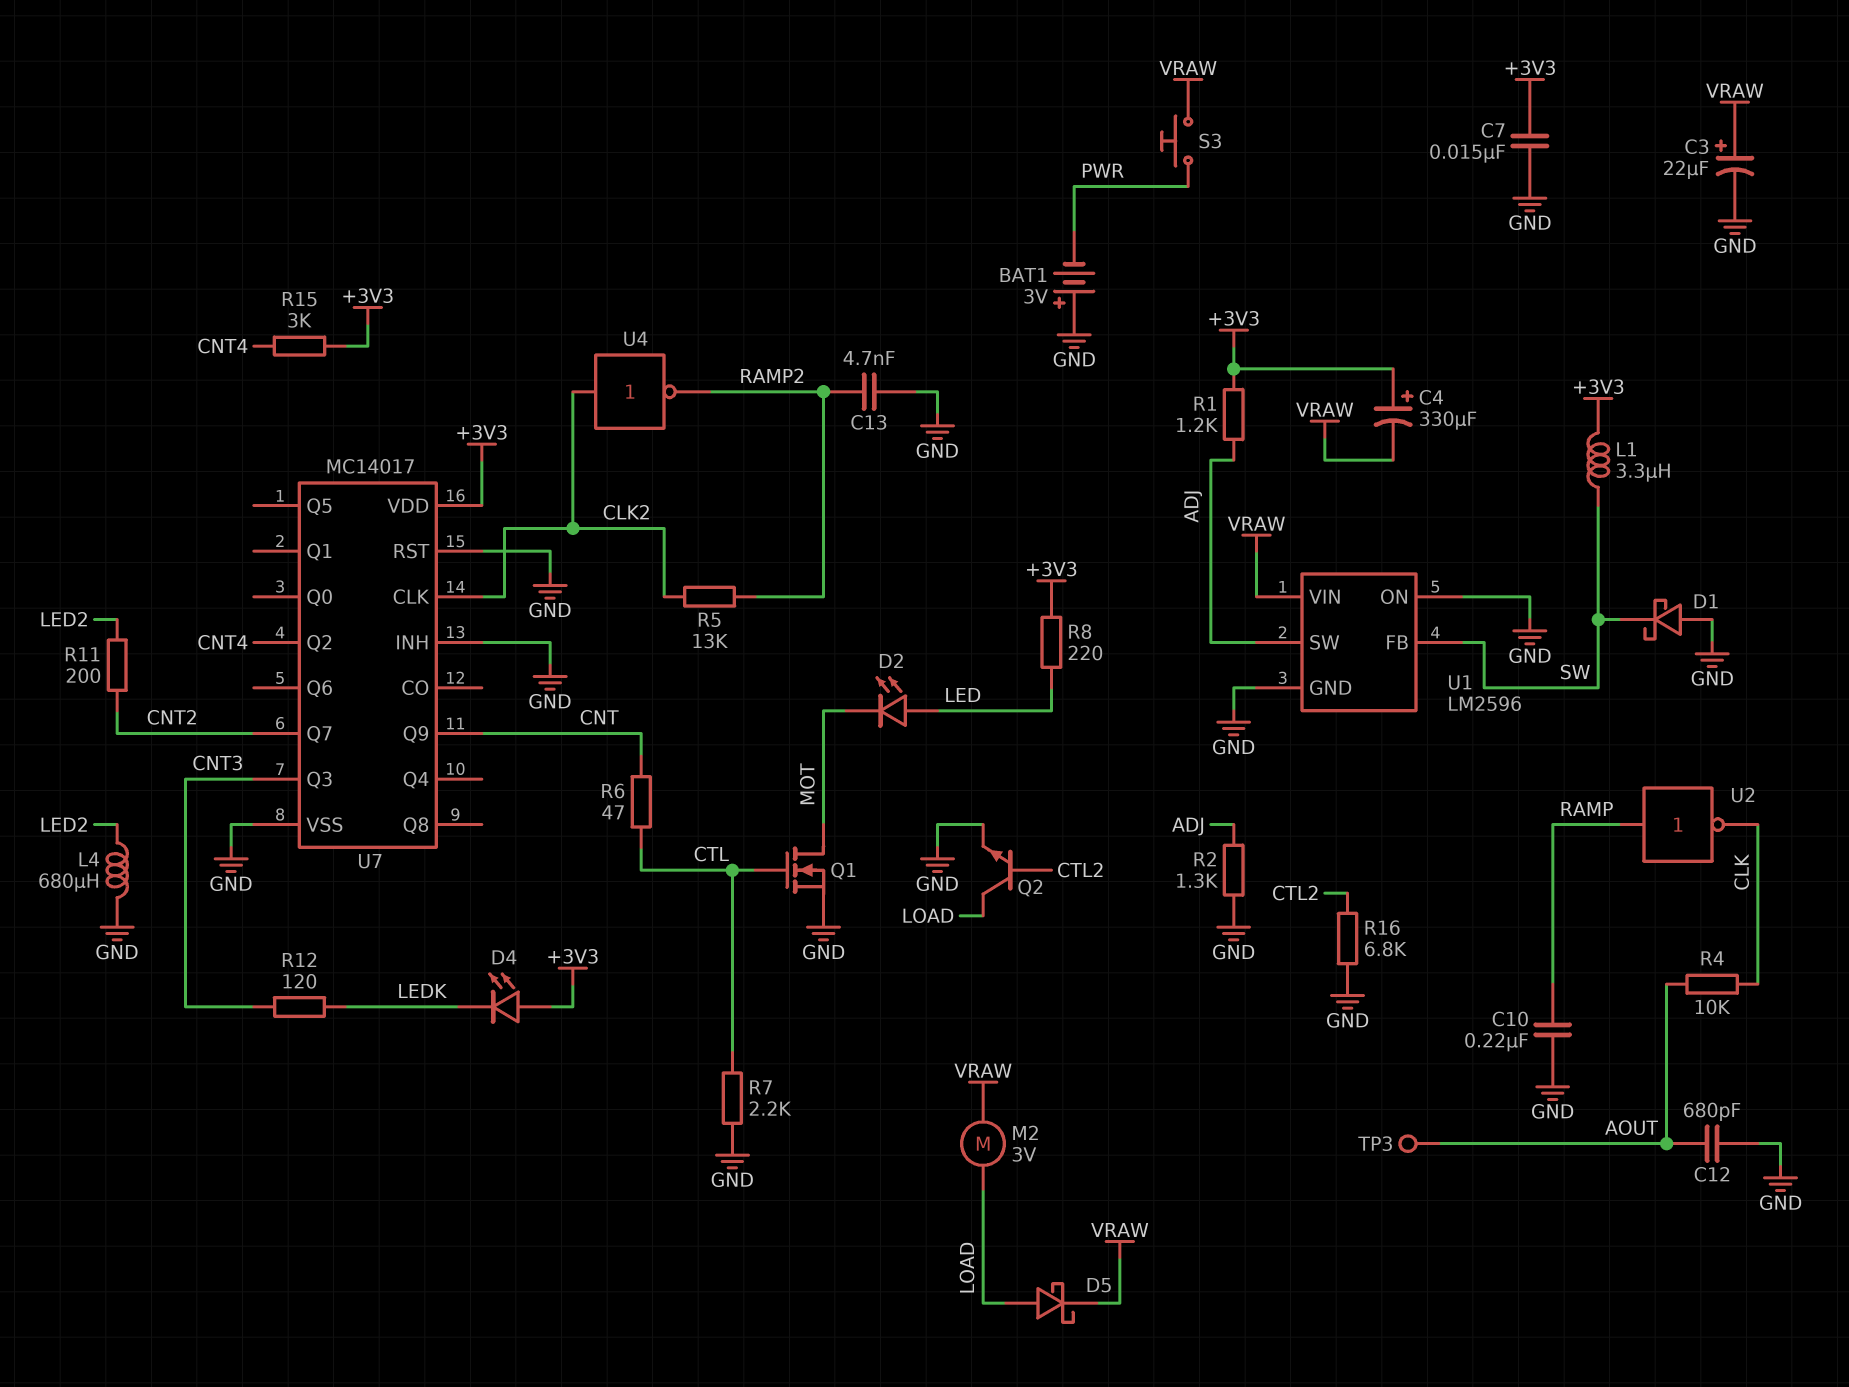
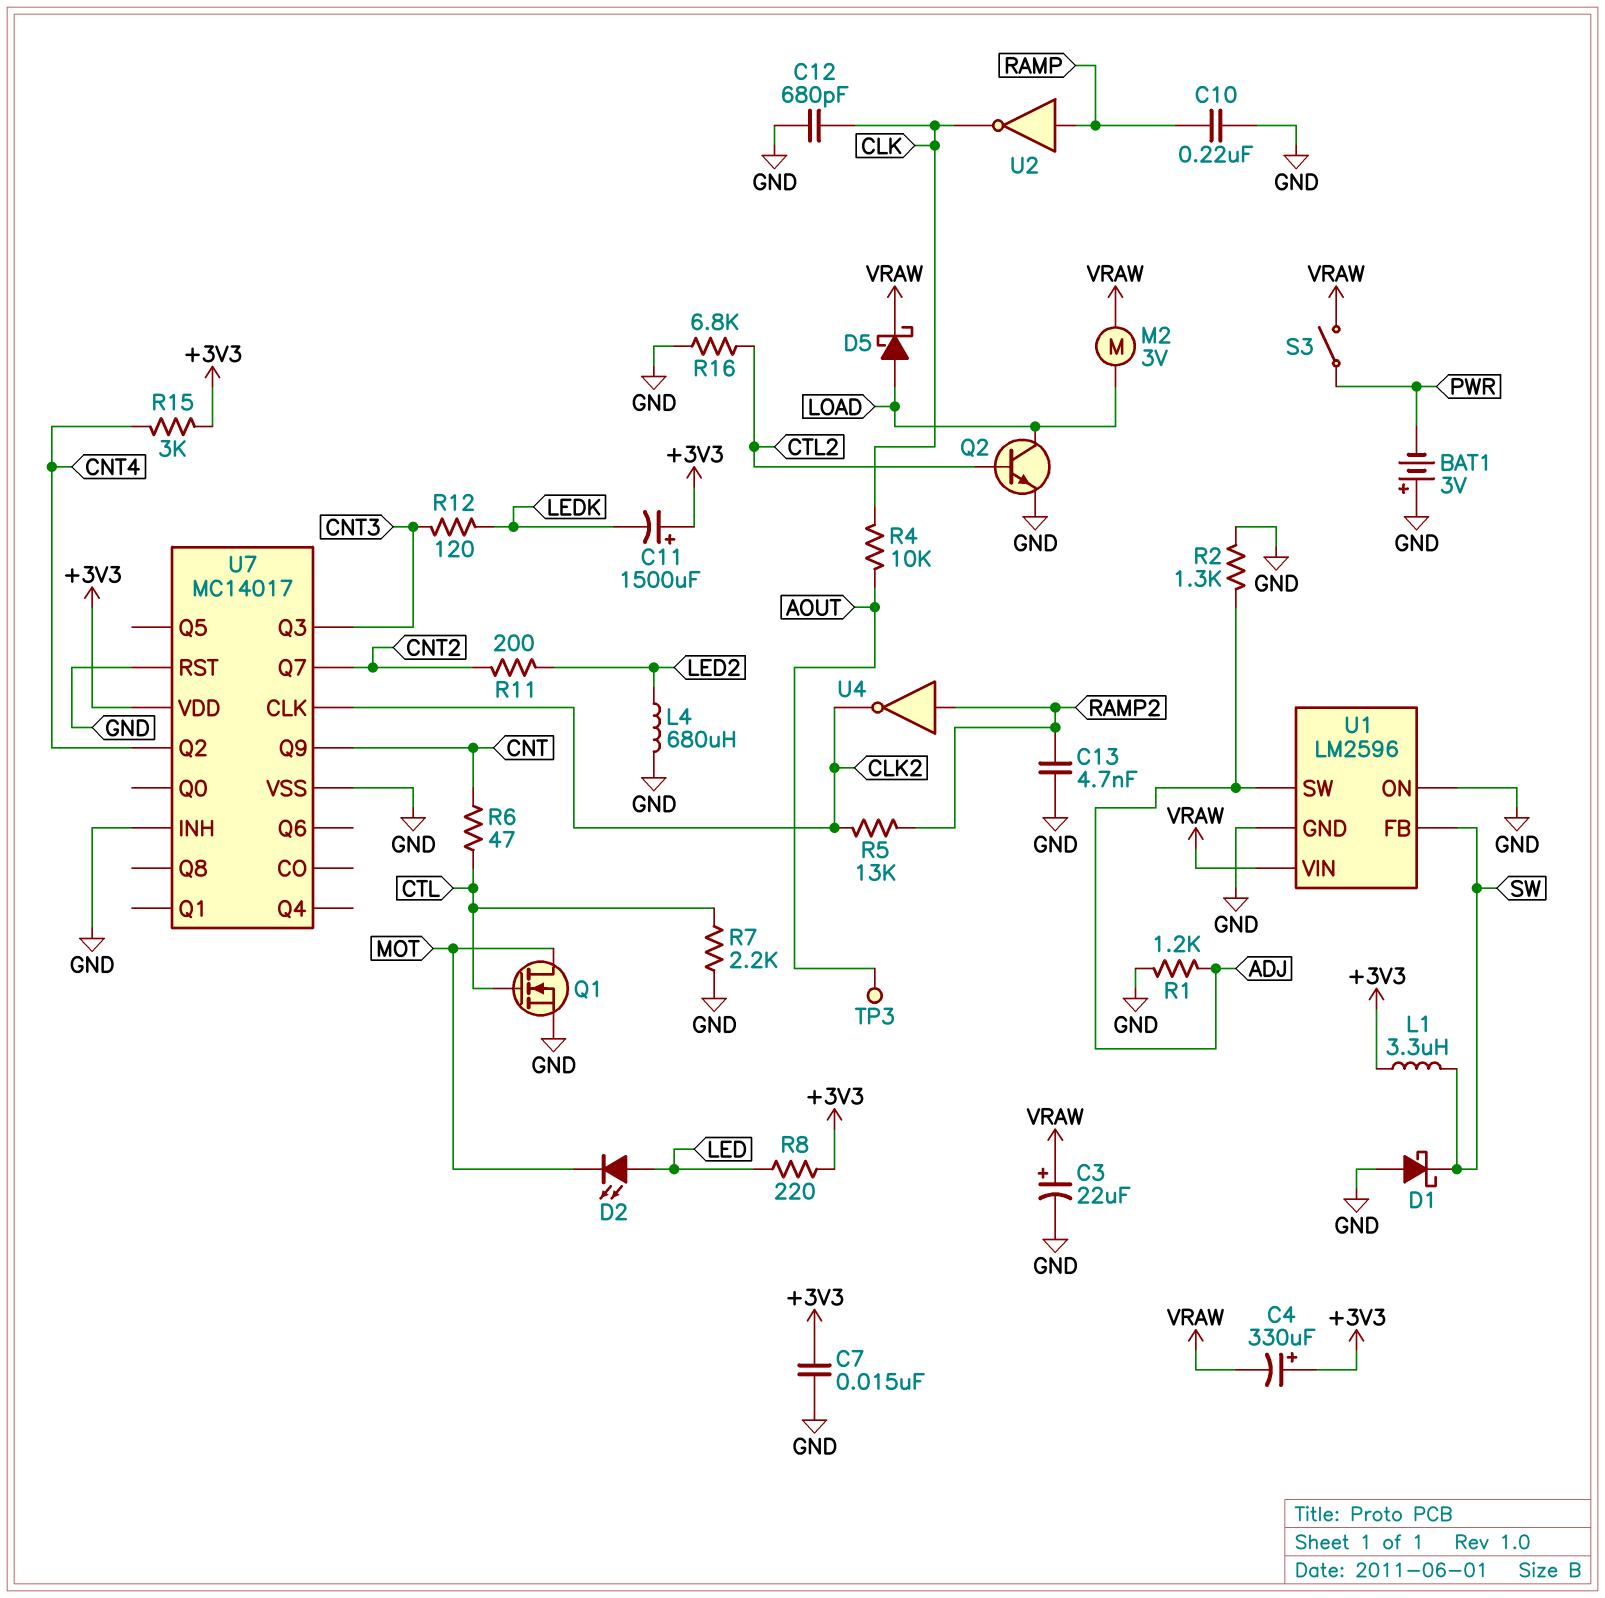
C11: none -> 1500uF (plus +3V3, minus LEDK)
C12: 680pF (AOUT, GND) -> 680pF (CLK, GND)
D4: LED (A +3V3, K LEDK) -> none
R1: 1.2k (+3V3, ADJ) -> 1.2k (ADJ, GND)
S3: button (PWR, VRAW) -> switch (PWR, VRAW)
U4: NOT (in CLK2, out RAMP2) -> NOT (in RAMP2, out CLK2)

